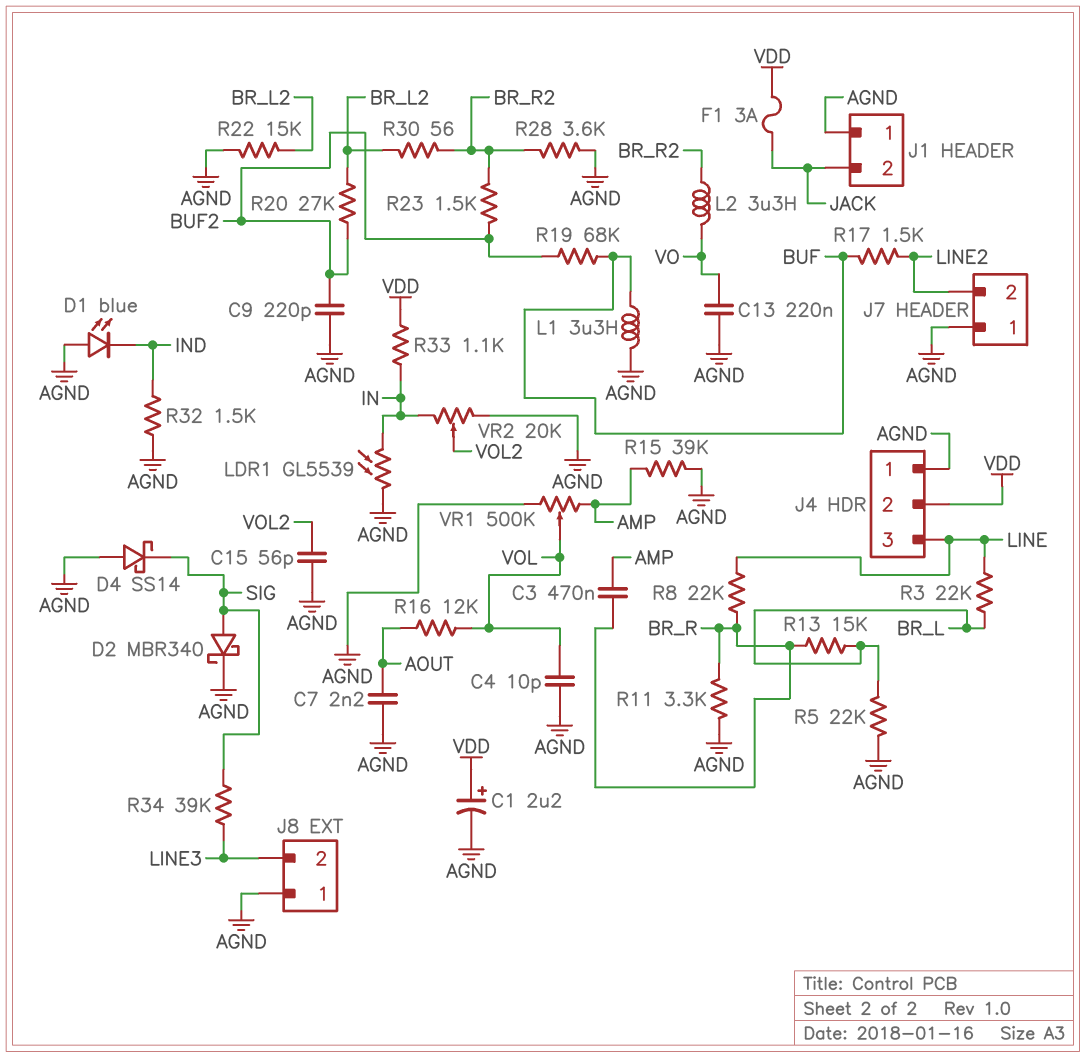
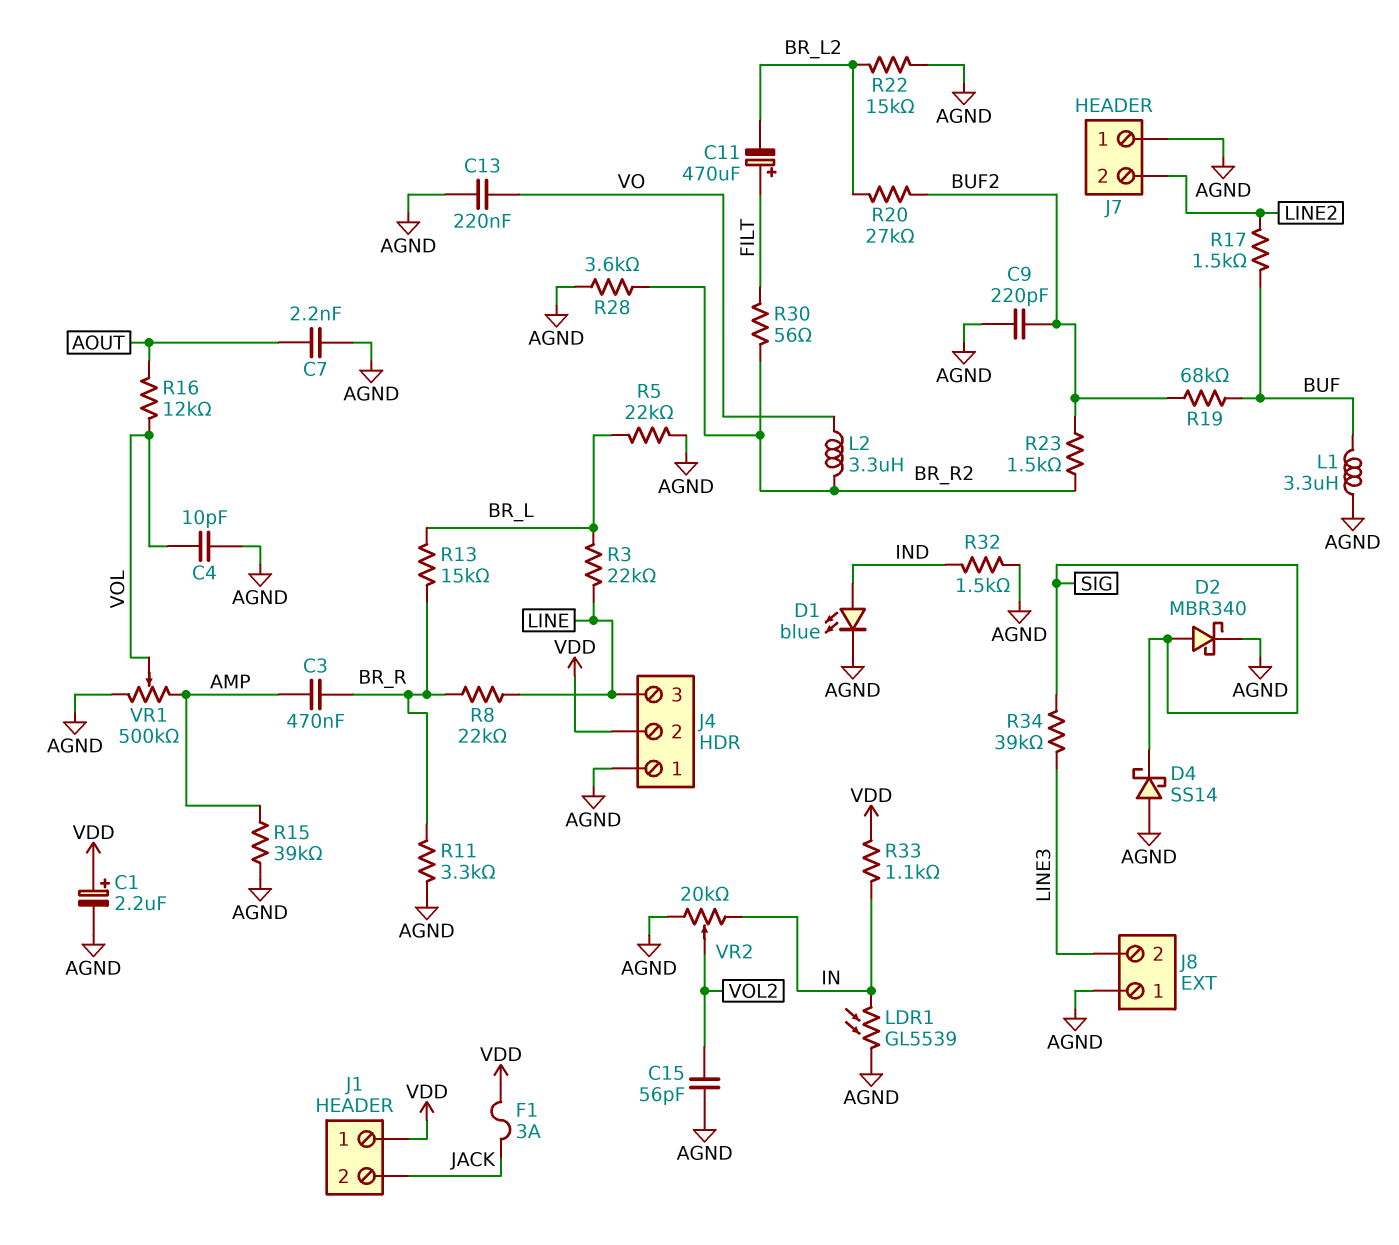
C11: none -> 470uF (plus FILT, minus BR_L2)
D1: LED blue (A AGND, K IND) -> LED blue (A IND, K AGND)
J1 pin 1: AGND -> VDD
R30: 56 (BR_L2, BR_R2) -> 56 (BR_R2, FILT)

